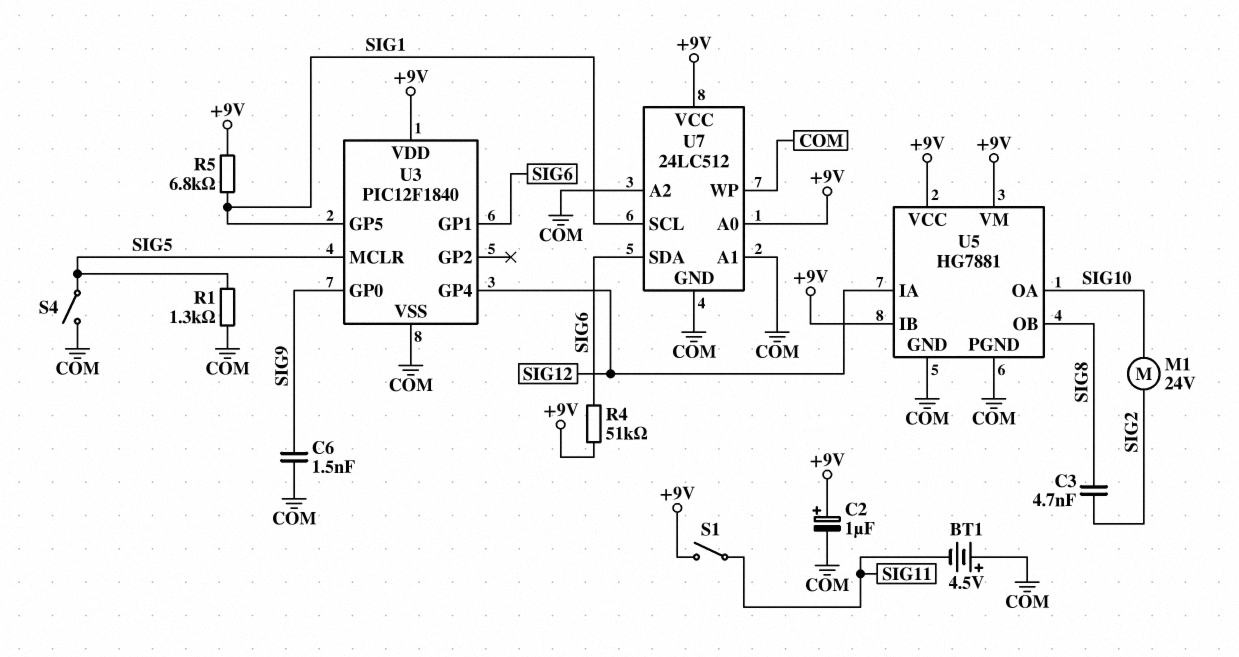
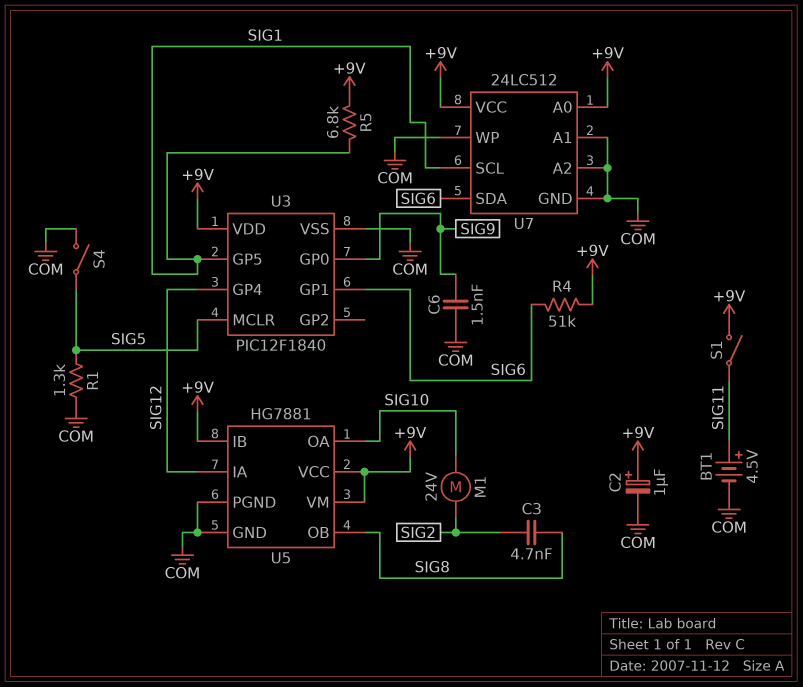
BT1: 4.5V (plus COM, minus SIG11) -> 4.5V (plus SIG11, minus COM)

